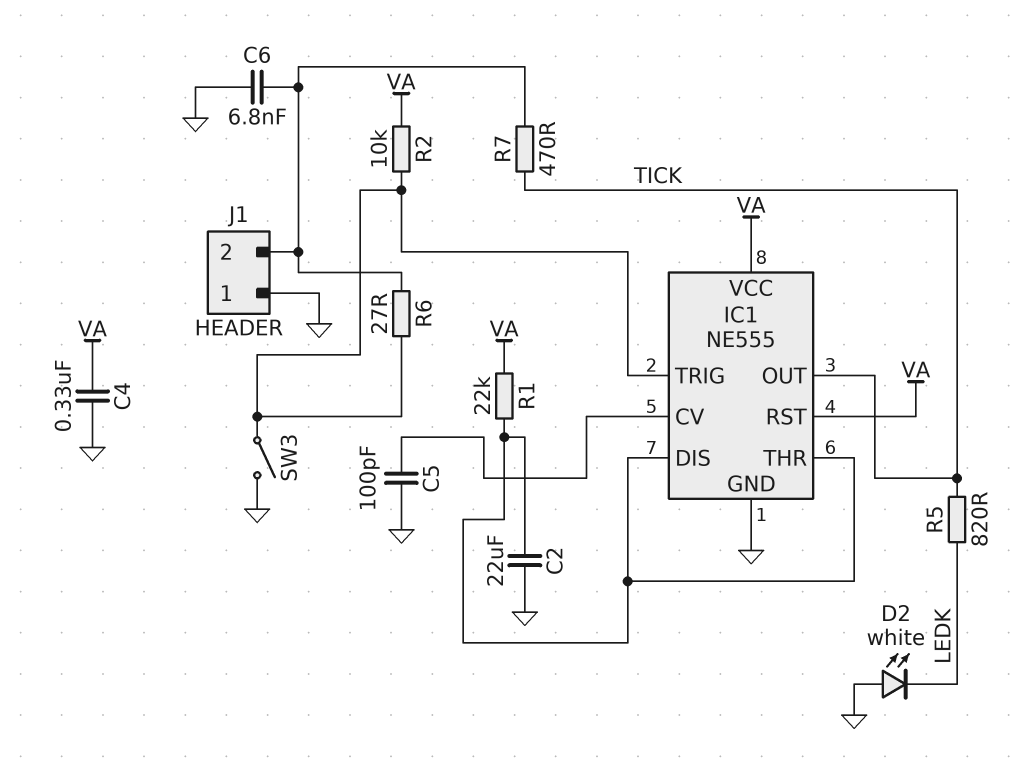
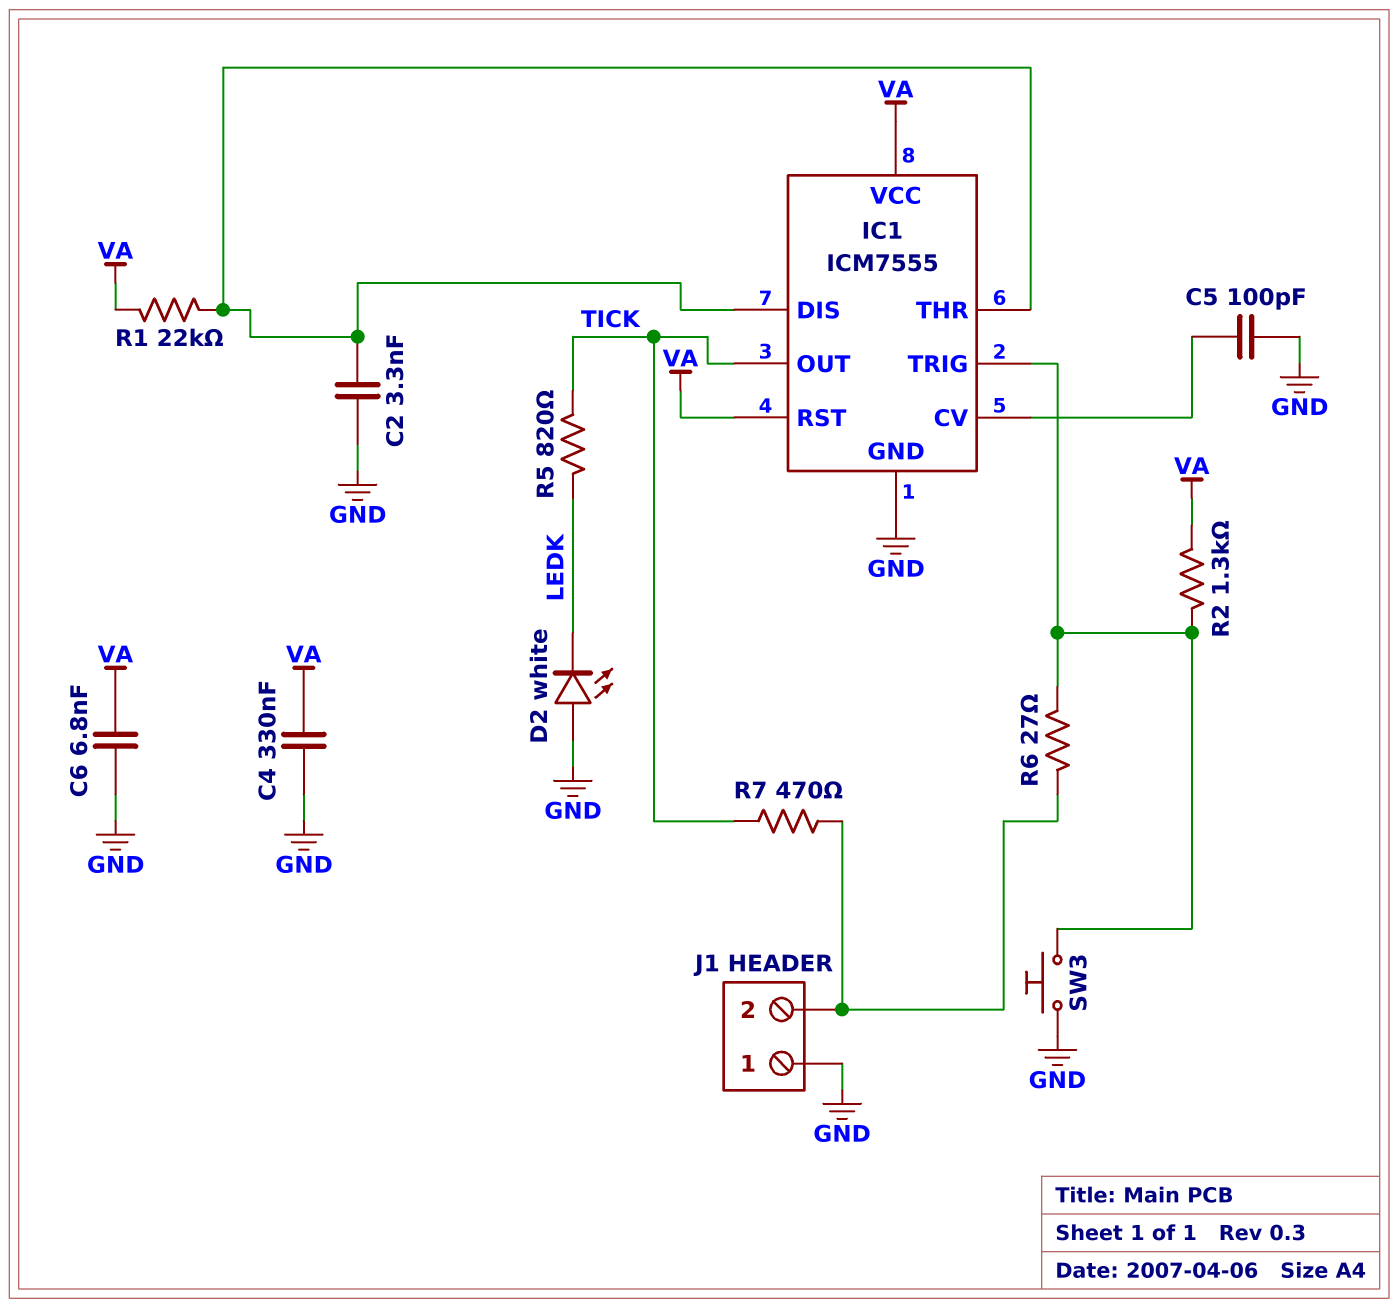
C2: 22uF (GND, IC1/DIS) -> 3.3nF (GND, IC1/DIS)
C6: 6.8nF (GND, J1/2) -> 6.8nF (GND, VA)
IC1: NE555 -> ICM7555
R2: 10k (IC1/TRIG, VA) -> 1.3k (IC1/TRIG, VA)
SW3: switch (GND, IC1/TRIG) -> button (GND, IC1/TRIG)

